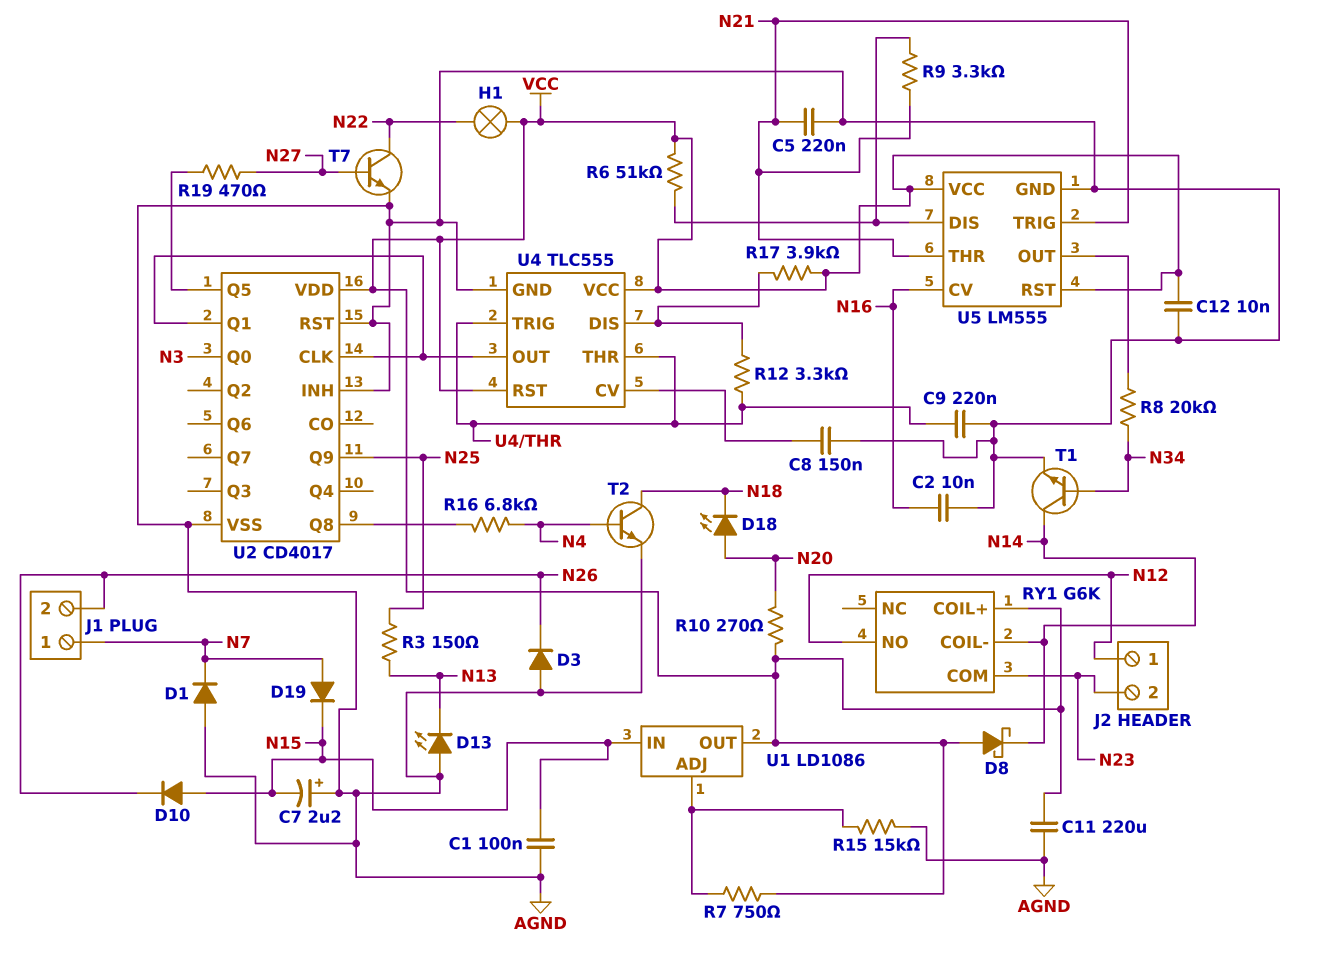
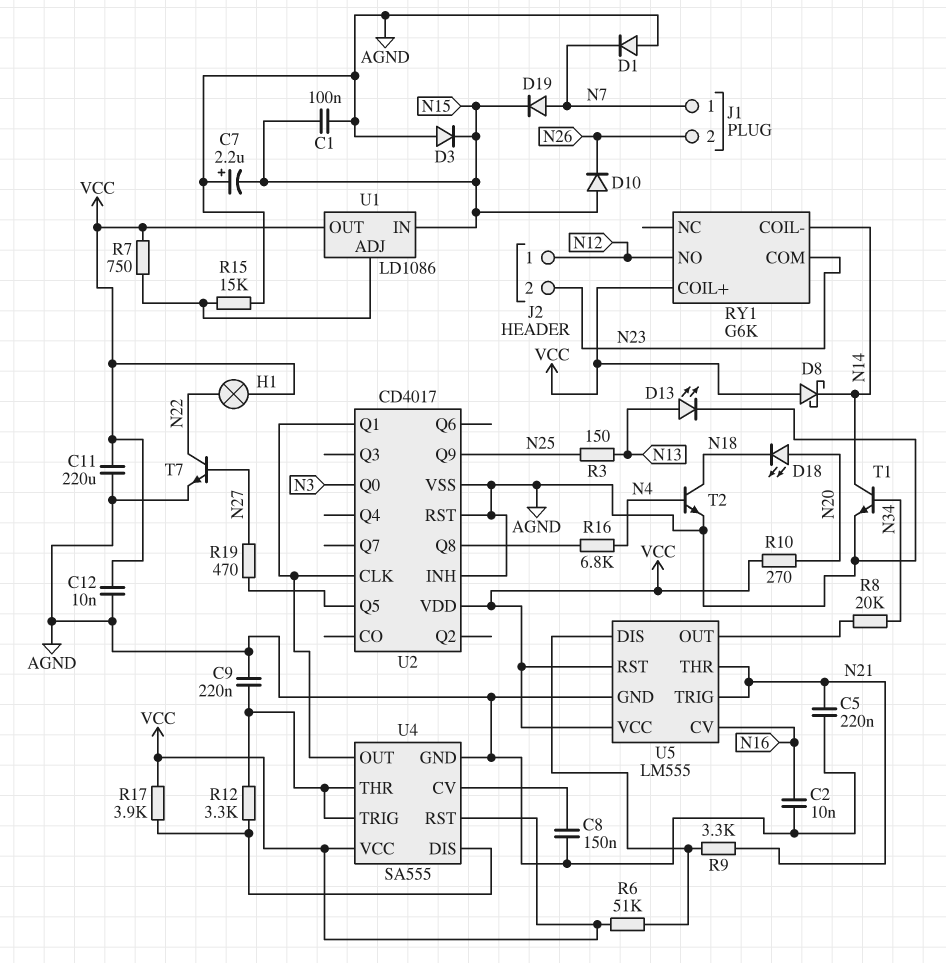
D3: diode (A AGND, K N26) -> diode (A AGND, K N15)
D13: LED (A AGND, K N13) -> LED (A N13, K AGND)
U4: TLC555 -> SA555

